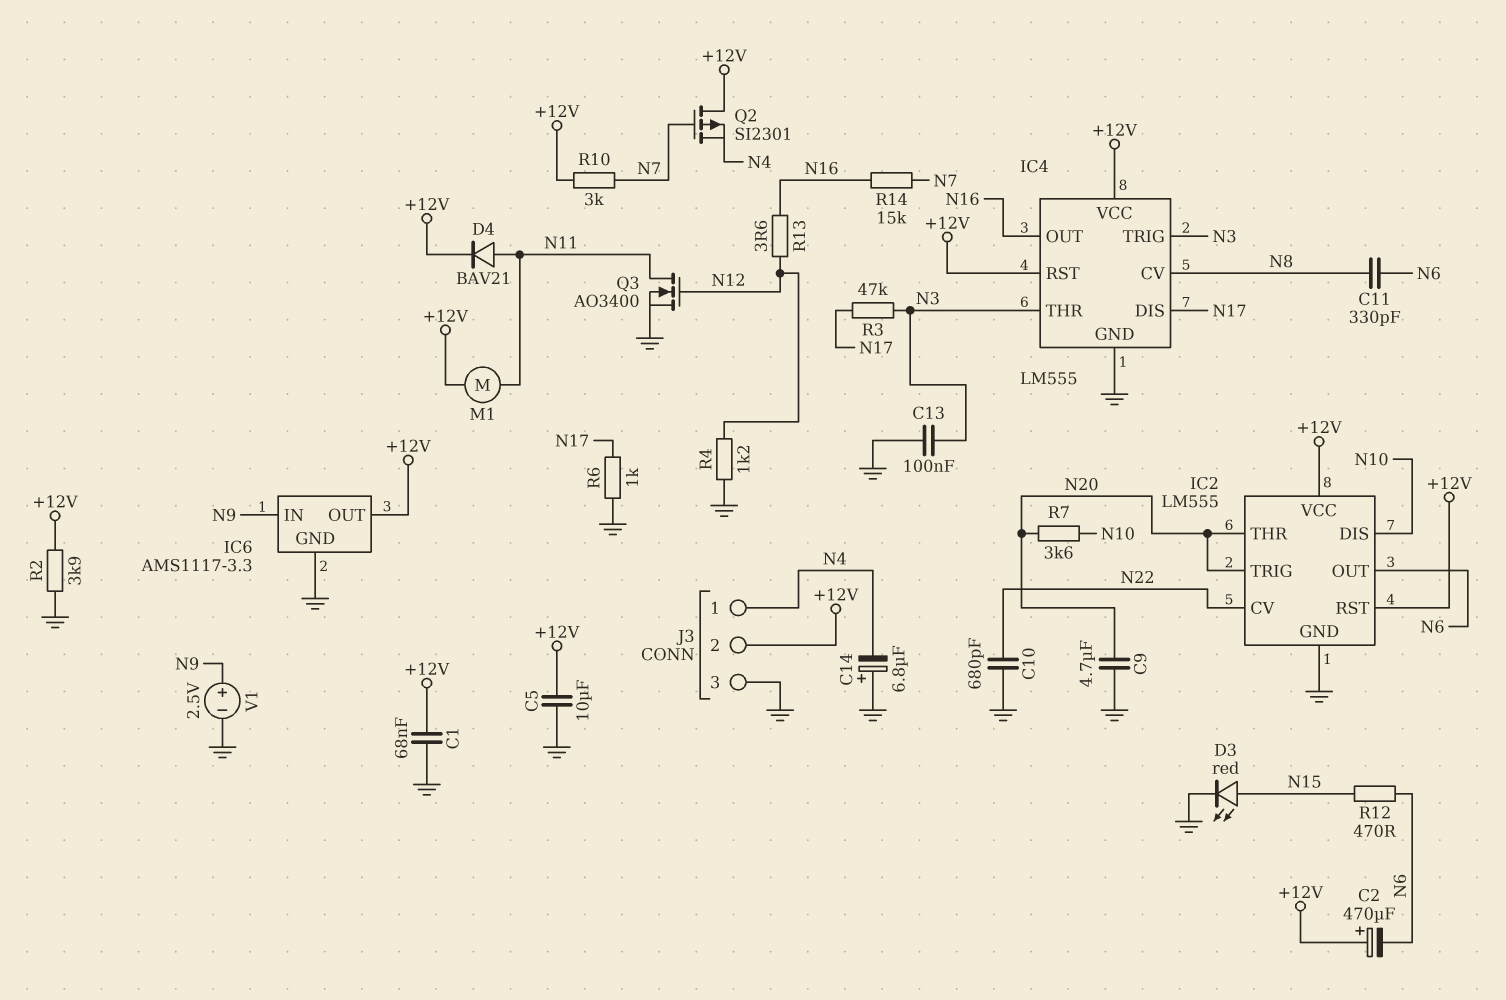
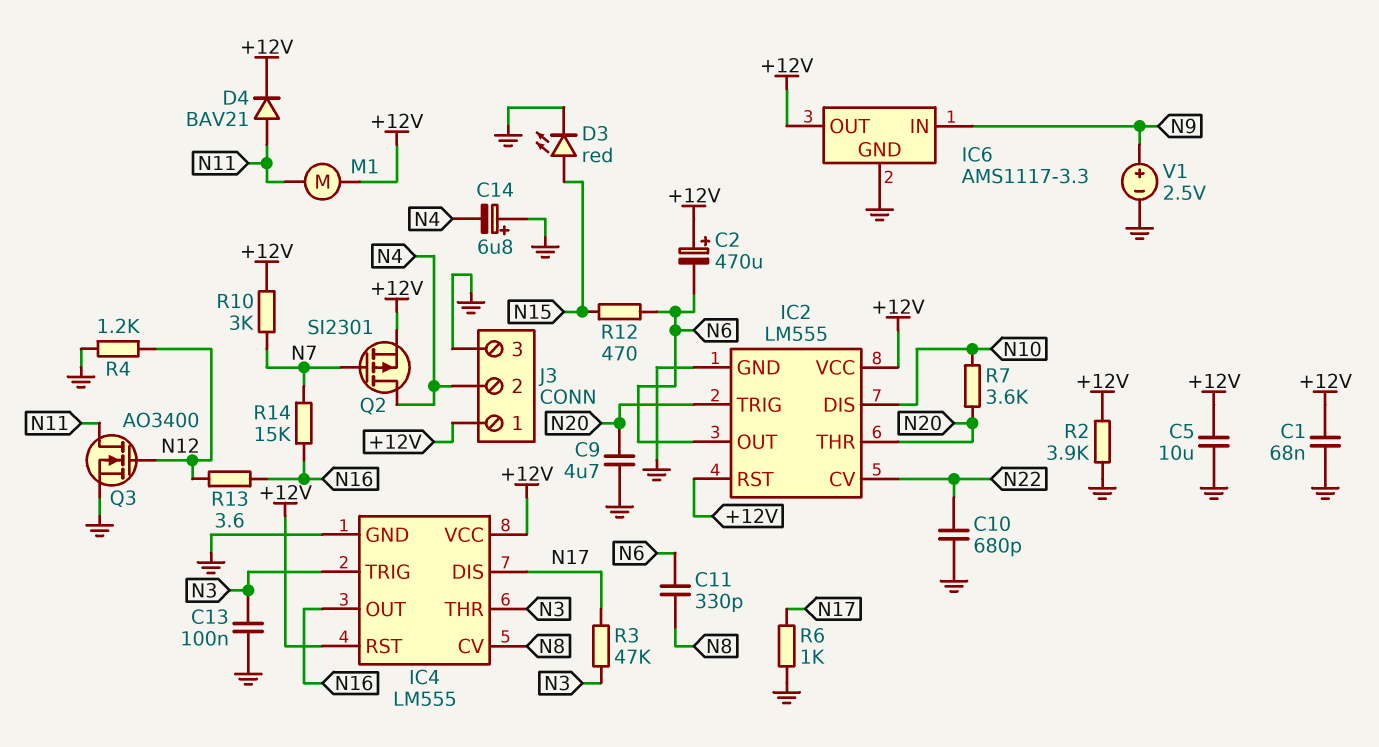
J3 pin 1: N4 -> +12V
J3 pin 2: +12V -> N4
Q2: PMOS SI2301 (G N7, D +12V, S N4) -> PMOS SI2301 (G N7, D N4, S +12V)

